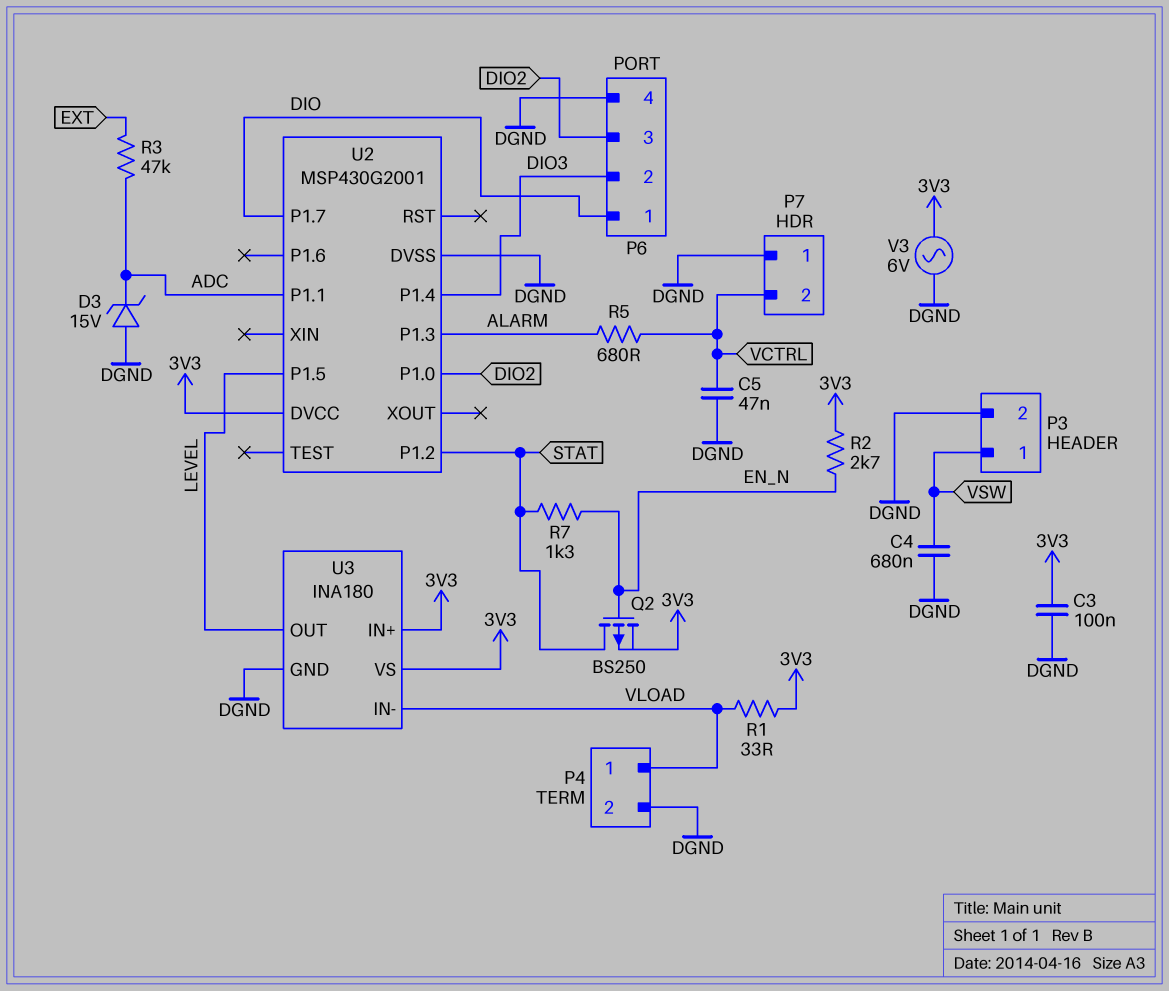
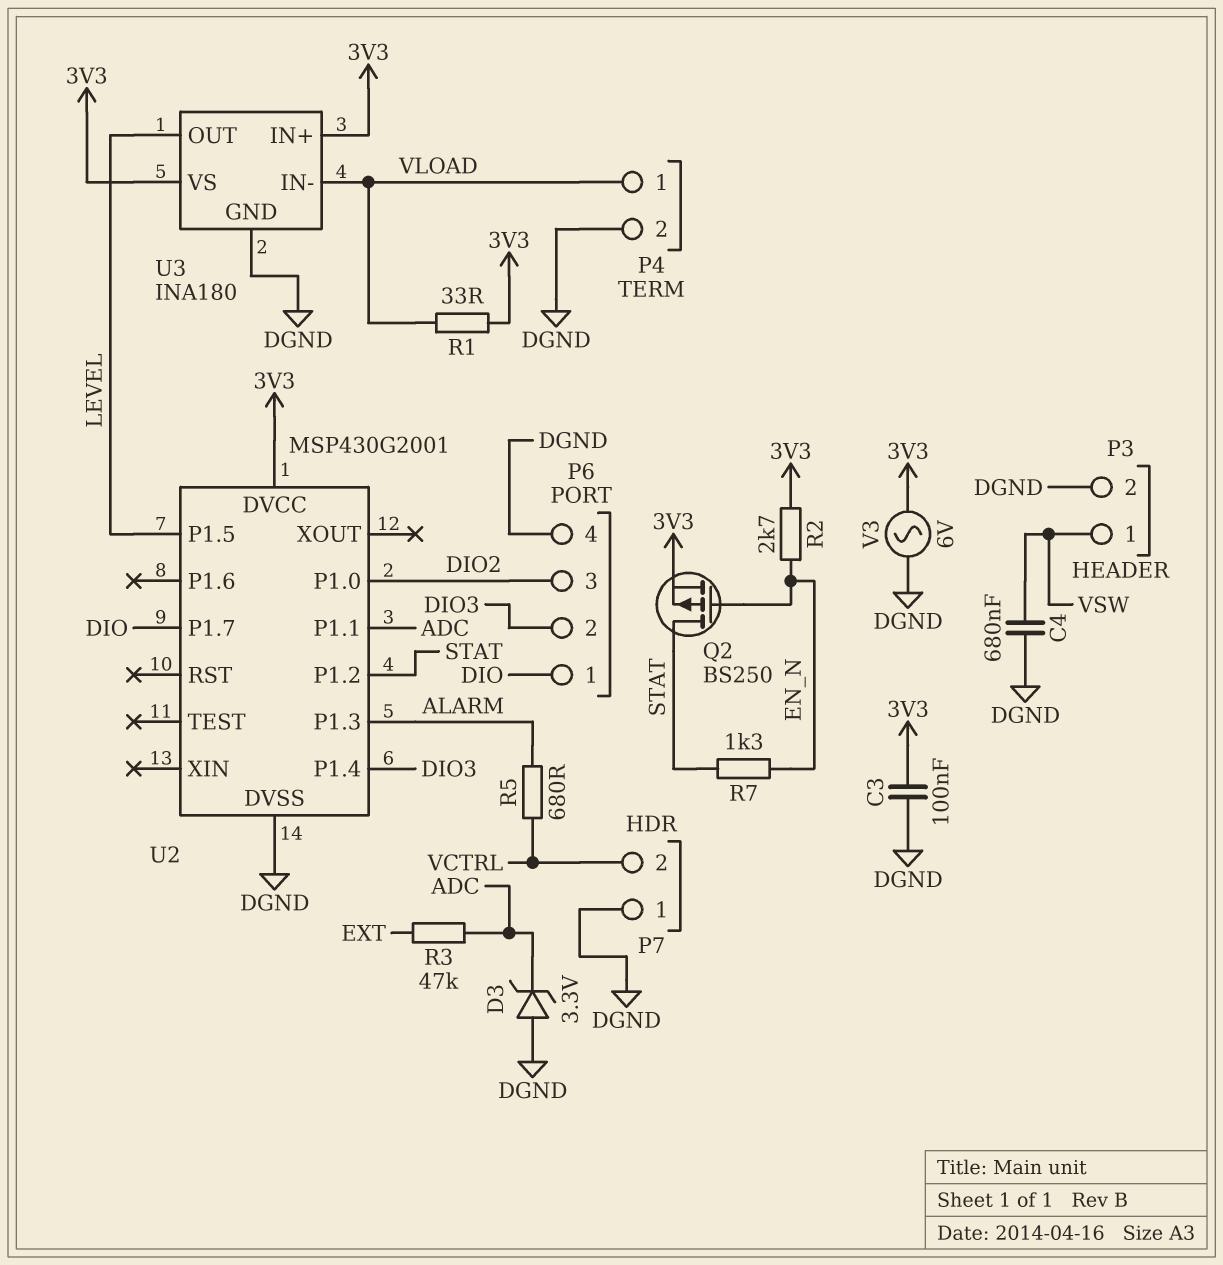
C5: 47nF (DGND, VCTRL) -> none
D3: zener 15V (A DGND, K ADC) -> zener 3.3V (A DGND, K ADC)

